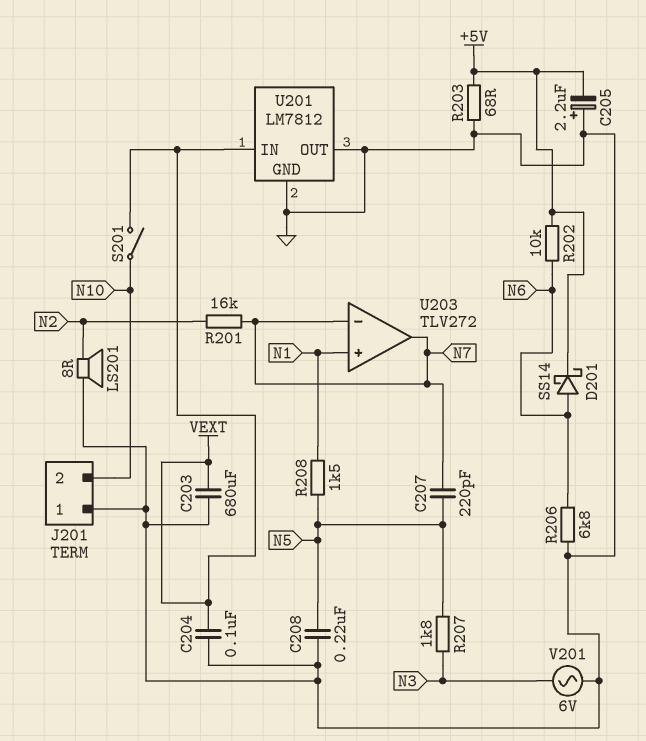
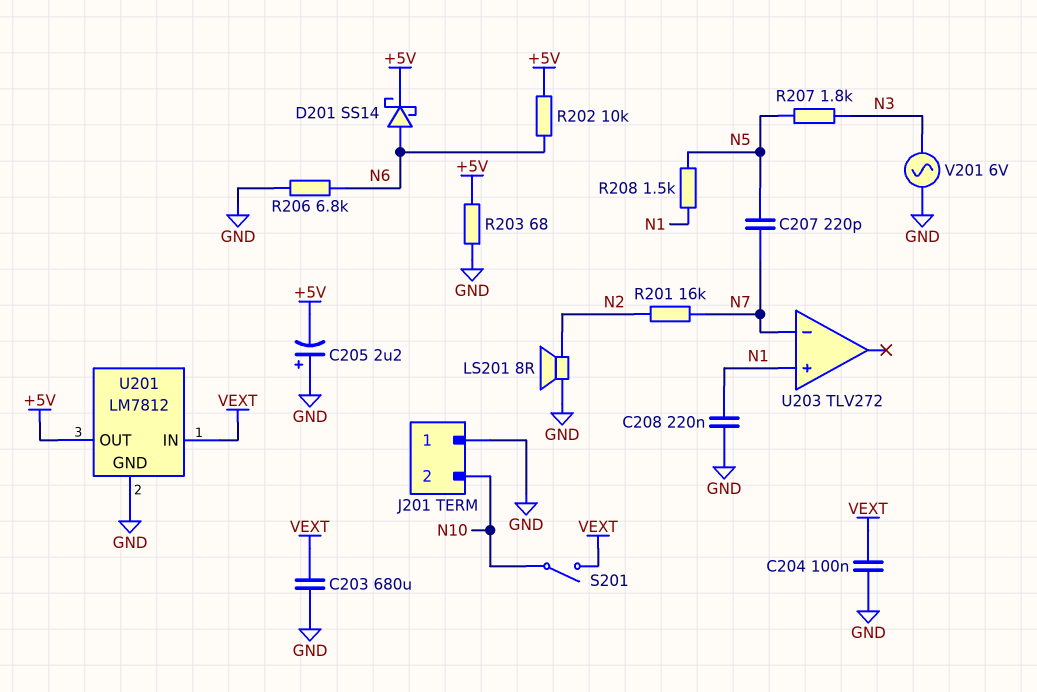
C208: 220nF (GND, N5) -> 220nF (GND, N1)
U201 pin OUT: GND -> +5V
U203 pin out: N7 -> none

